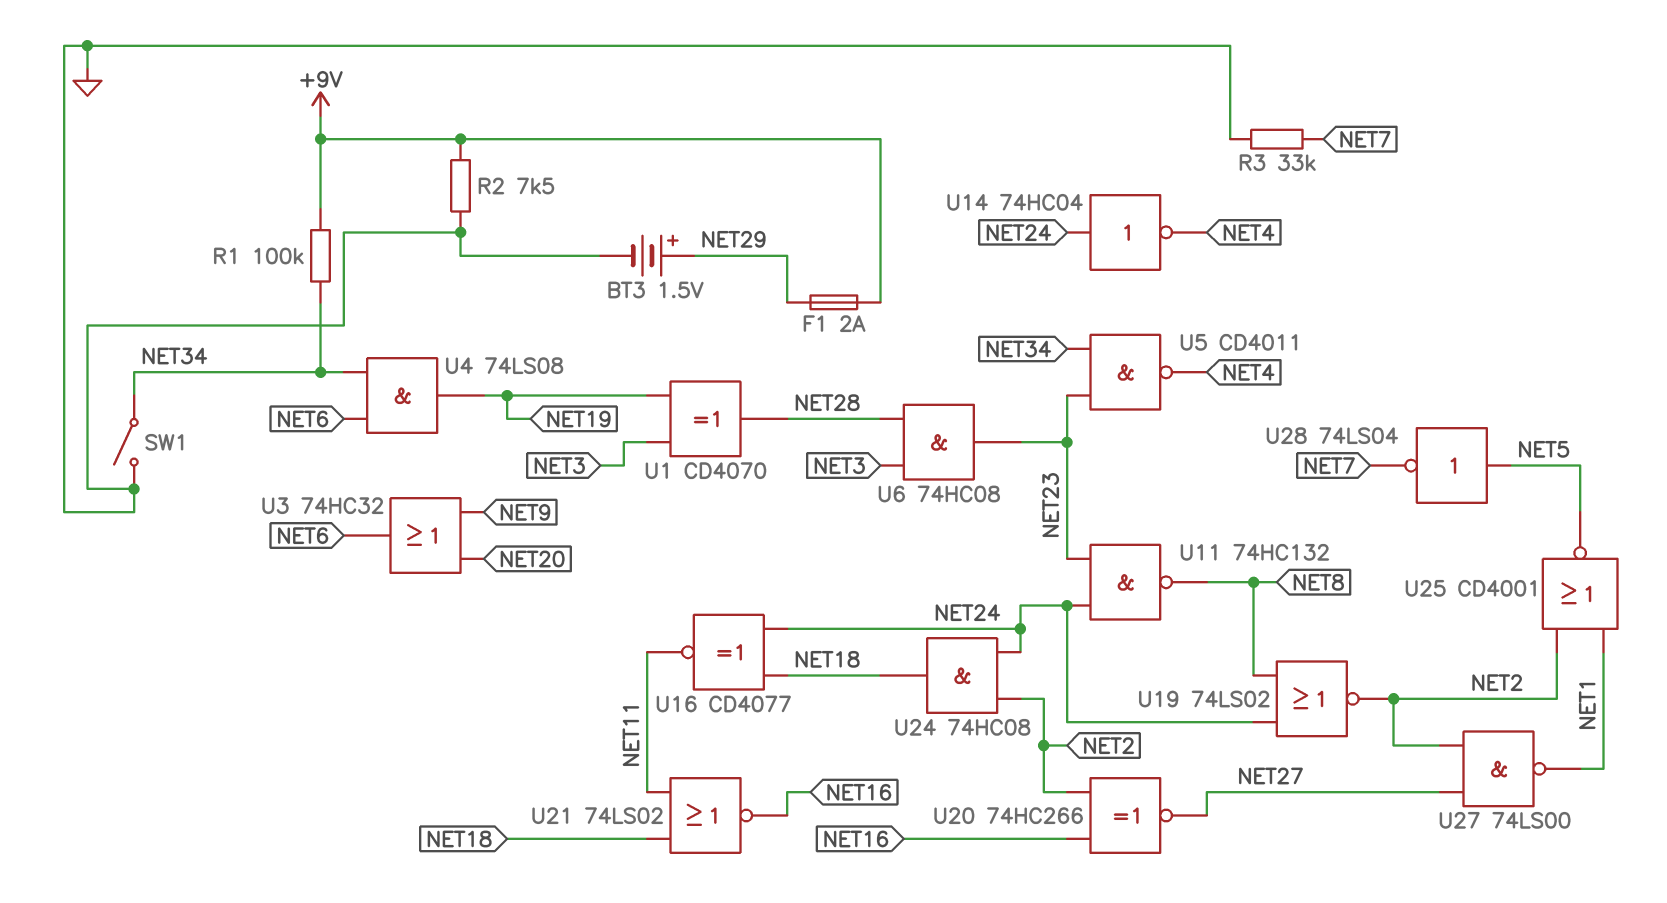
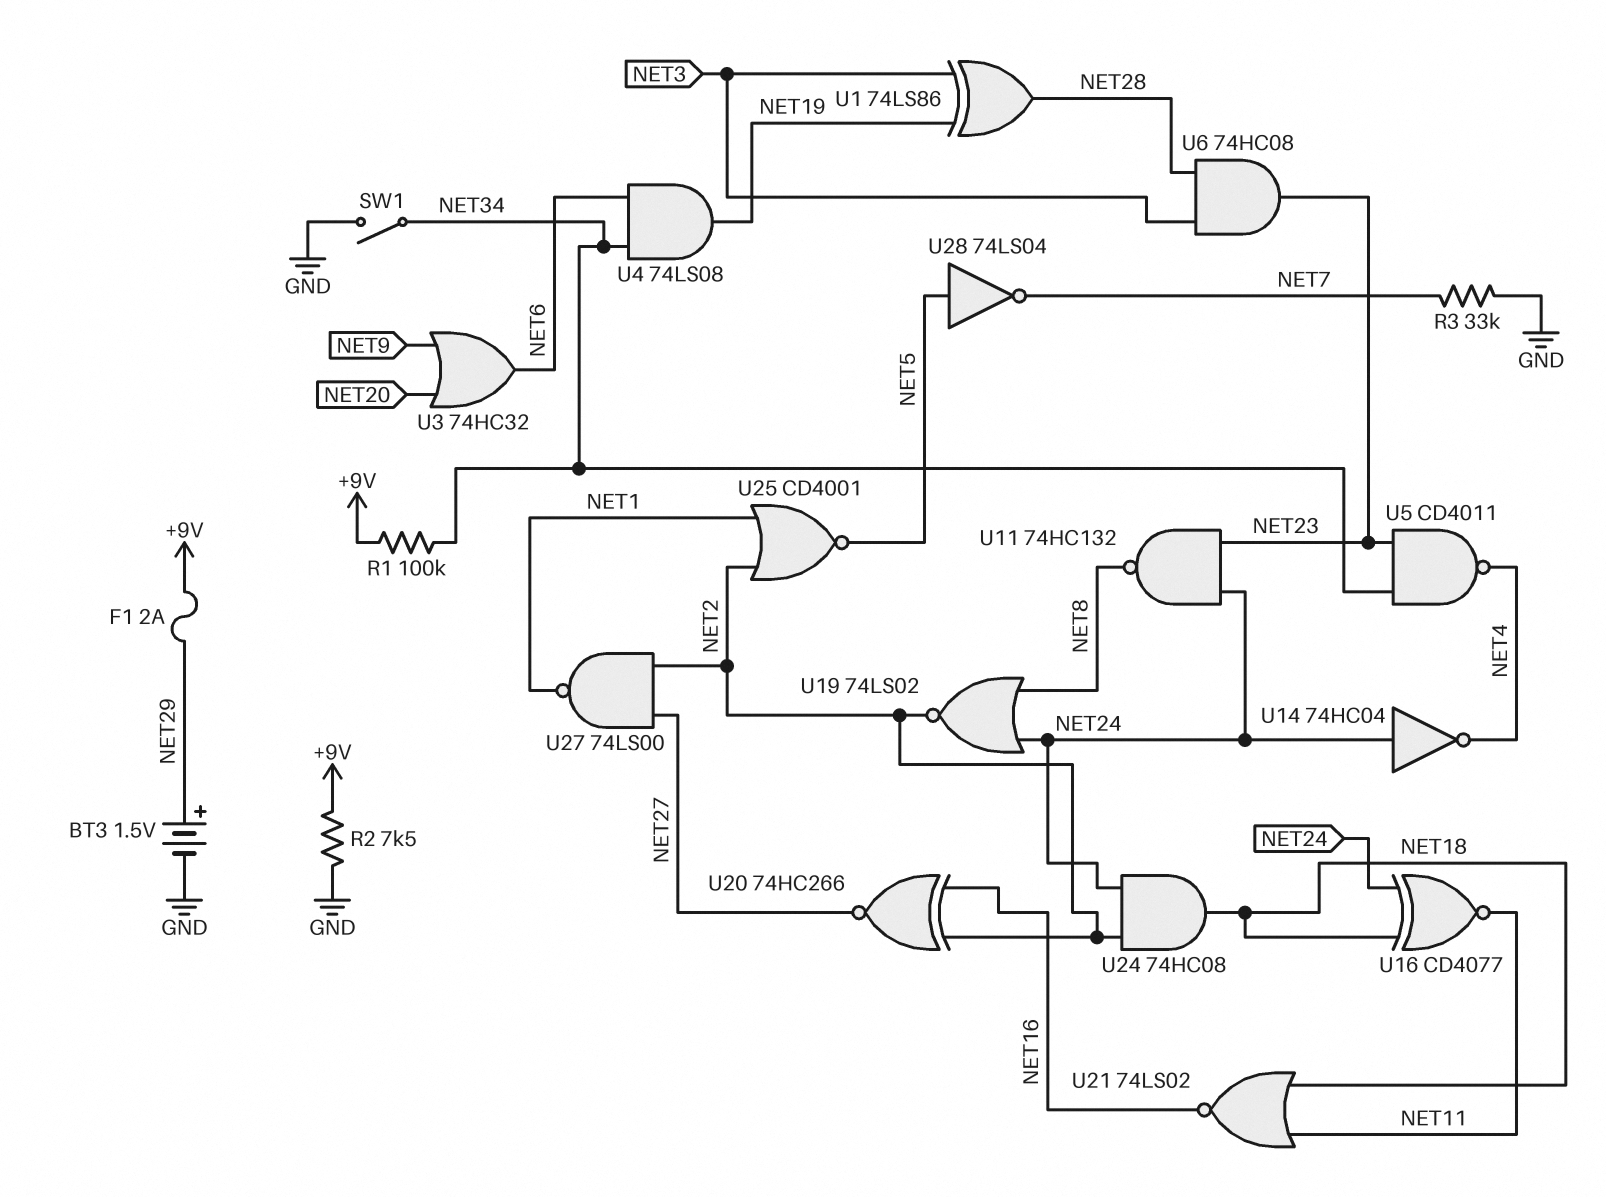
U1: XOR CD4070 (in NET3, in NET19, out NET28) -> XOR 74LS86 (in NET3, in NET19, out NET28)

